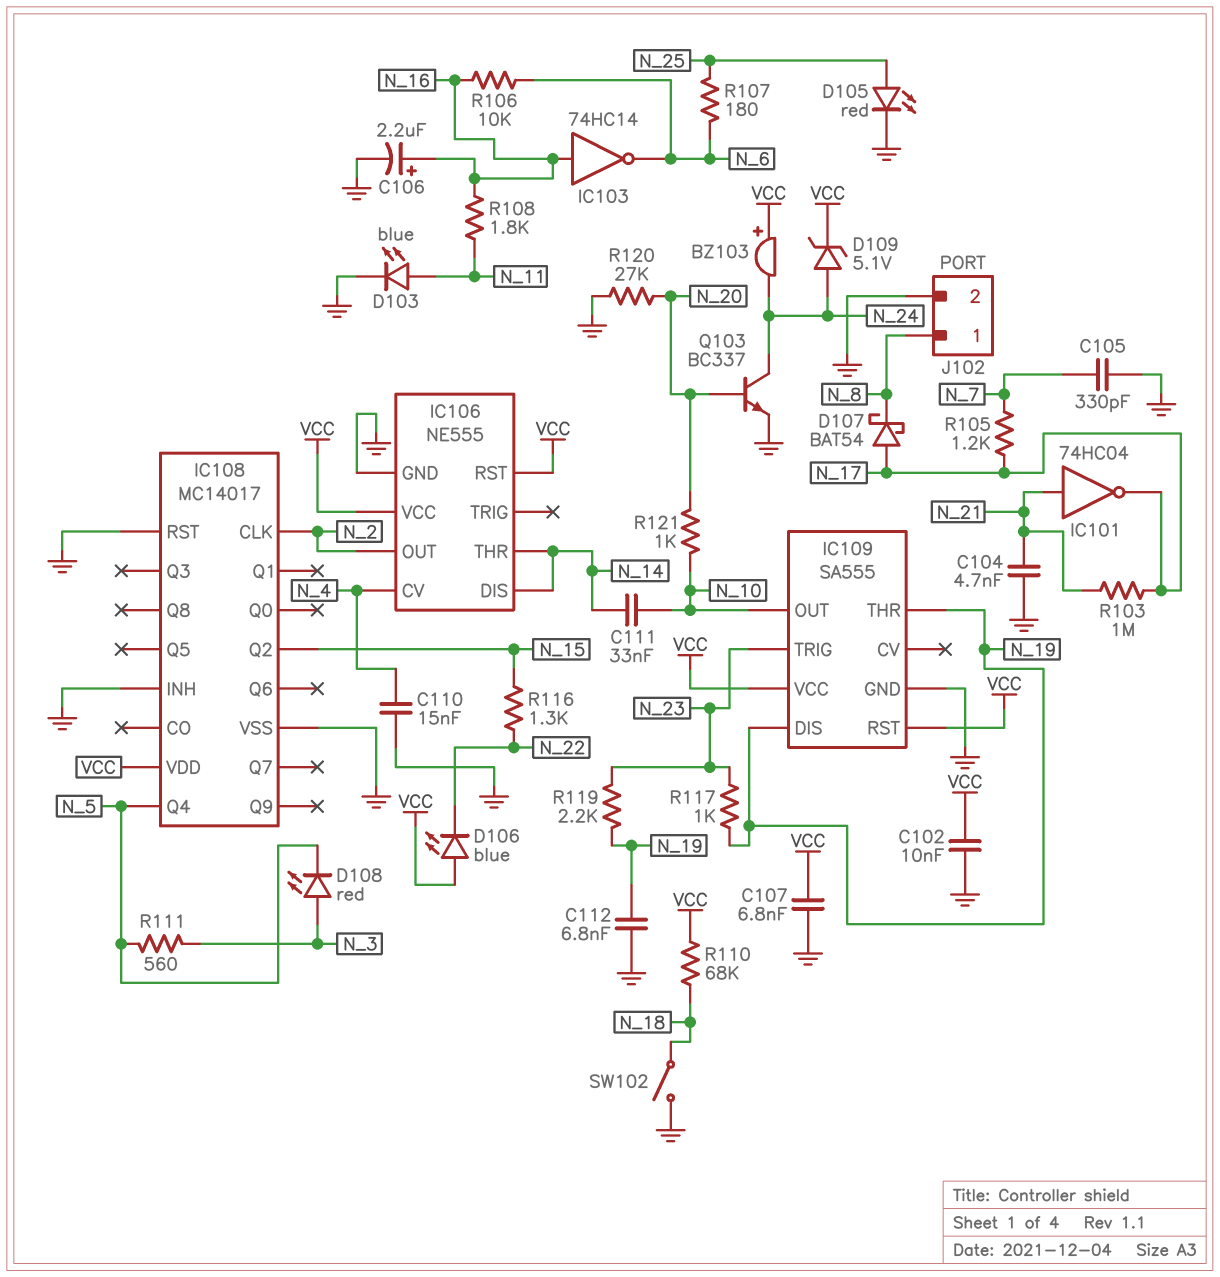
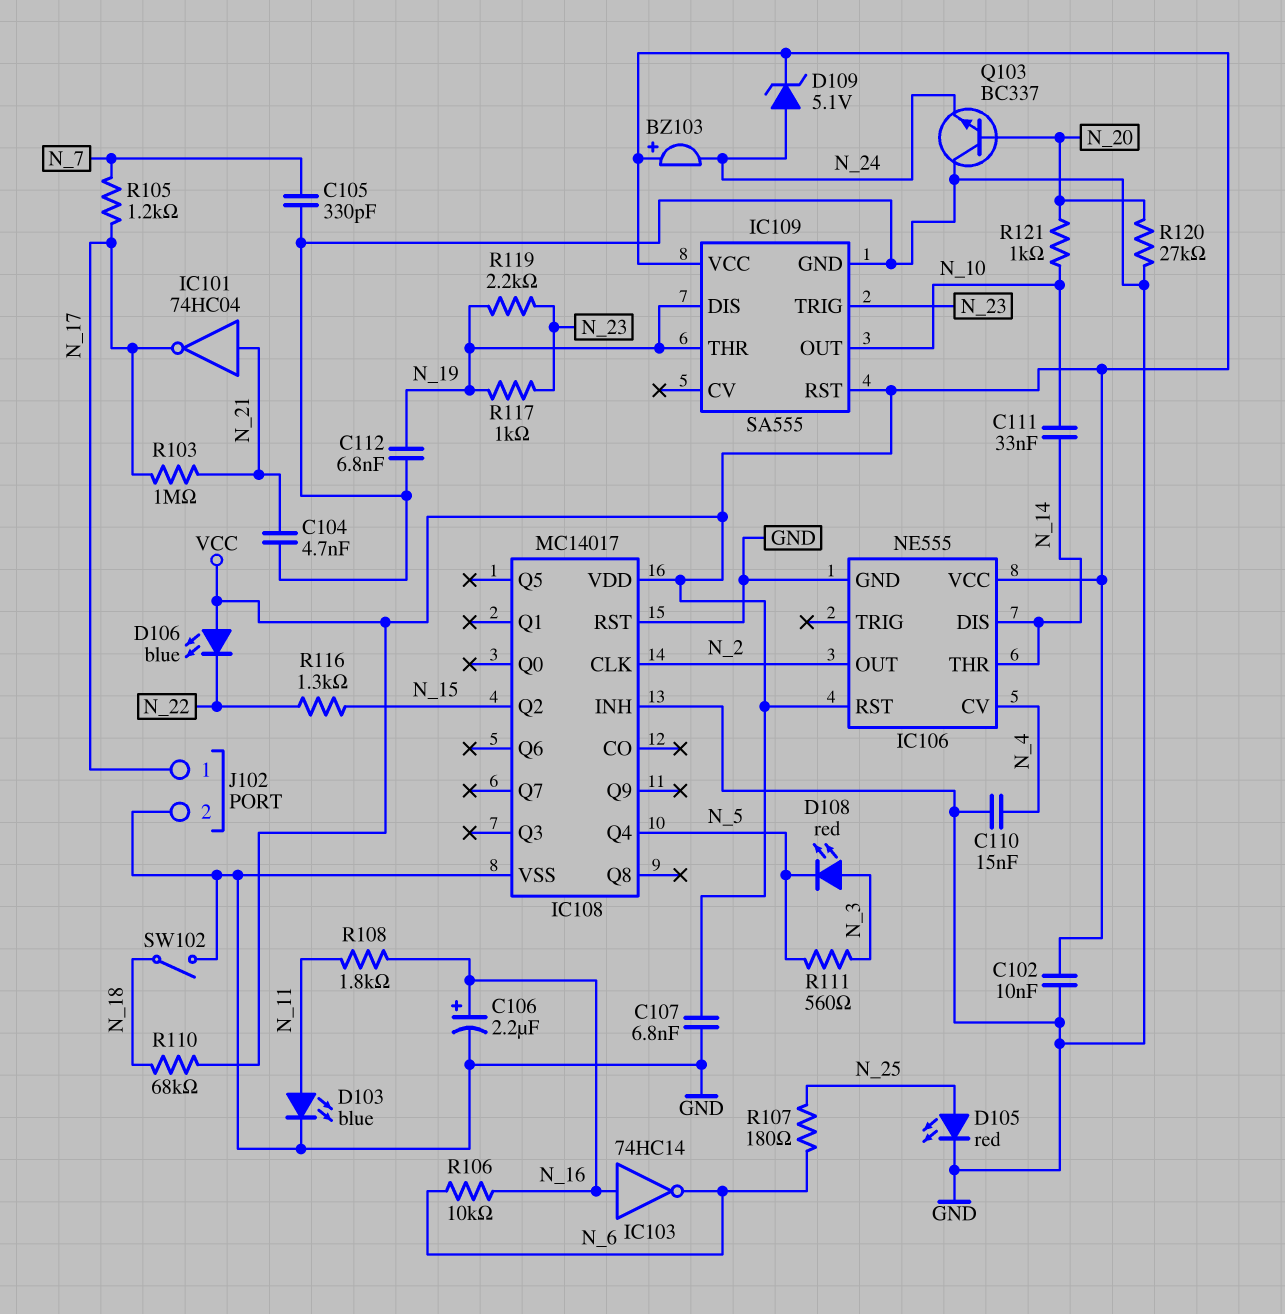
D107: schottky BAT54 (A N_17, K N_8) -> none
J102 pin 1: N_8 -> N_17
Q103: NPN BC337 (B N_20, C N_24, E GND) -> NPN BC337 (B N_20, C GND, E N_24)

